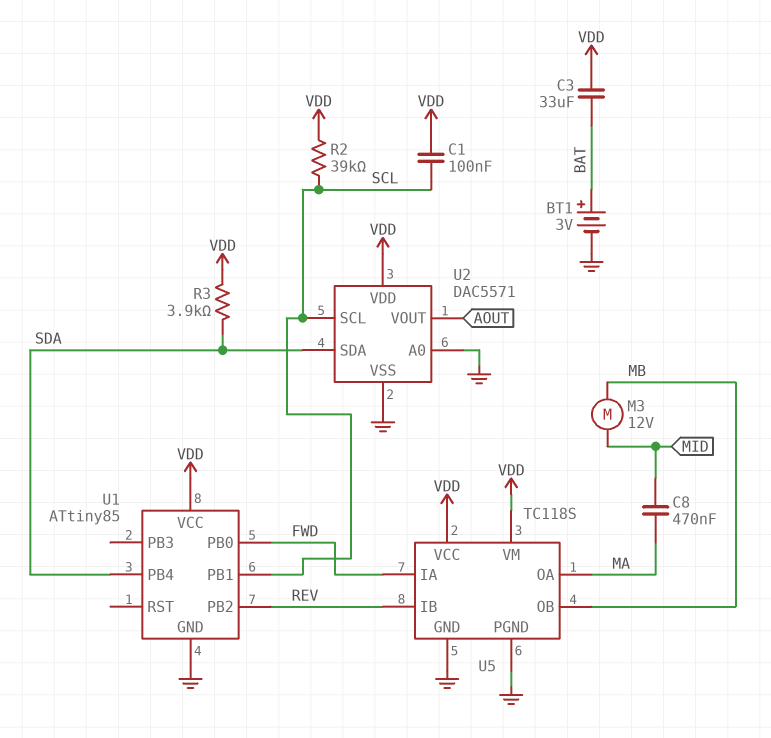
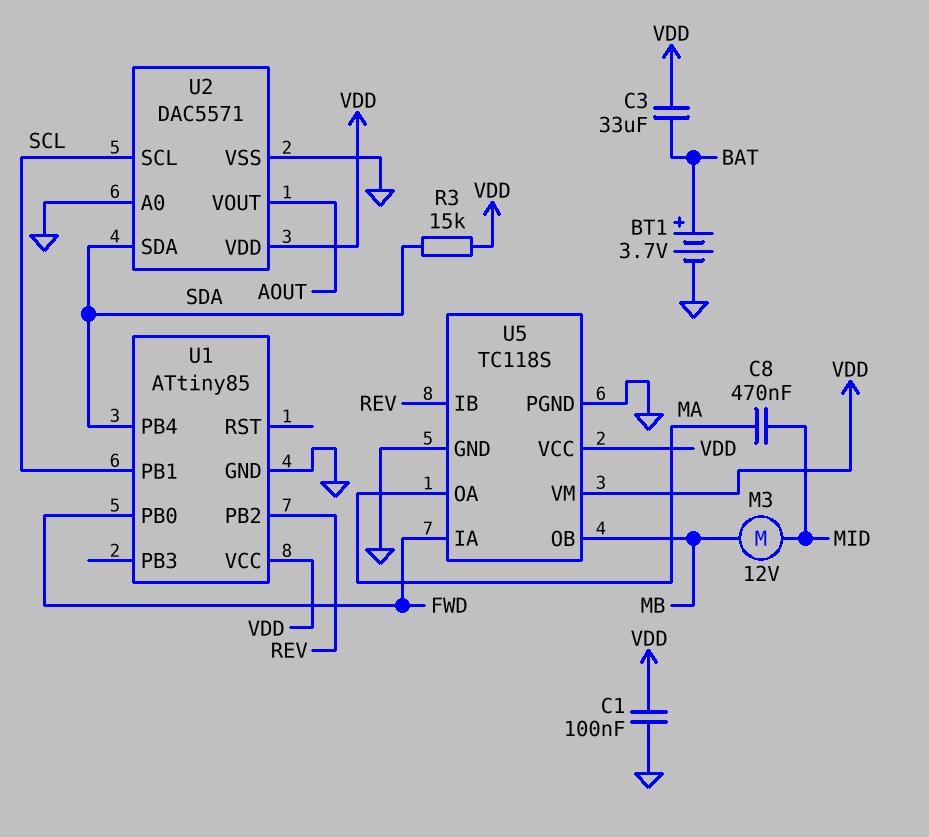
BT1: 3V (plus BAT, minus GND) -> 3.7V (plus BAT, minus GND)
C1: 100nF (SCL, VDD) -> 100nF (GND, VDD)
R2: 39k (SCL, VDD) -> none
R3: 3.9k (SDA, VDD) -> 15k (SDA, VDD)

